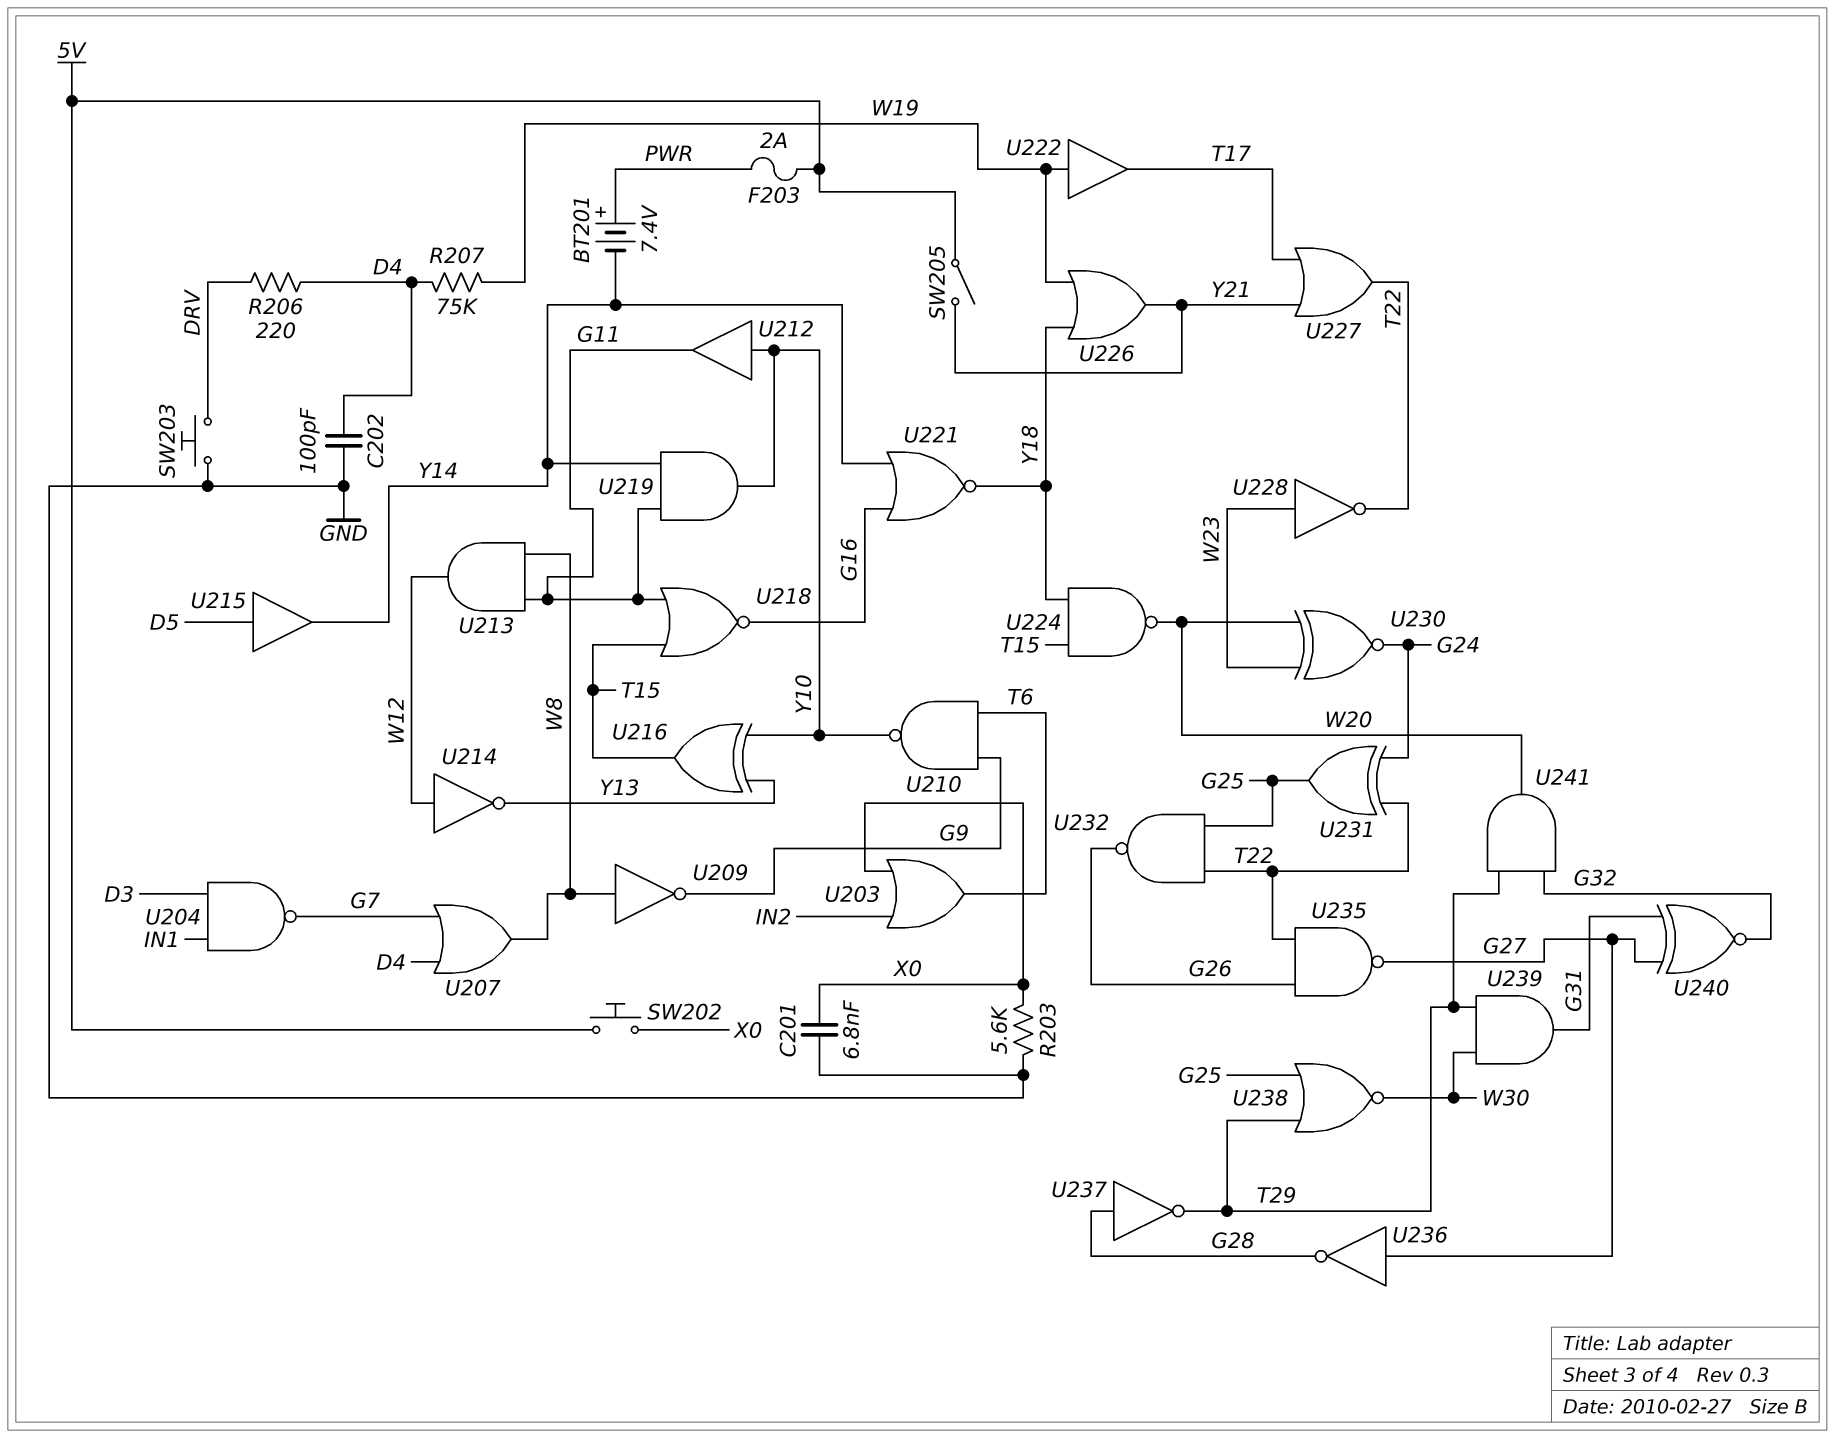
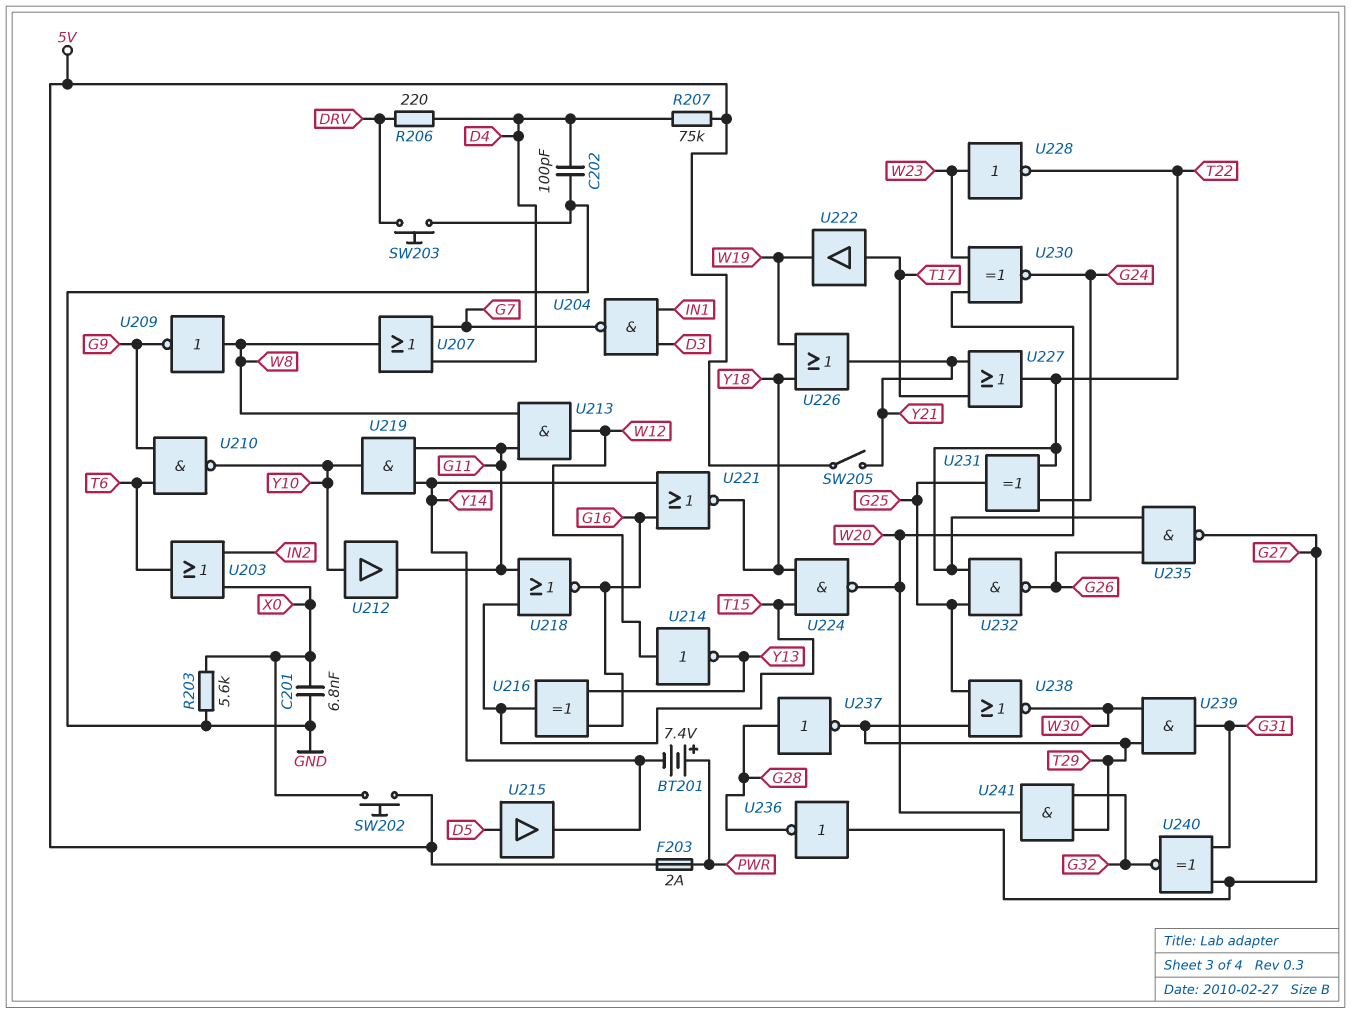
R207: 75k (D4, W19) -> 75k (5V, D4)
U216: XOR (in Y10, in Y13, out T15) -> XOR (in G16, in Y13, out T15)
U222: buffer (in W19, out T17) -> buffer (in T17, out W19)

